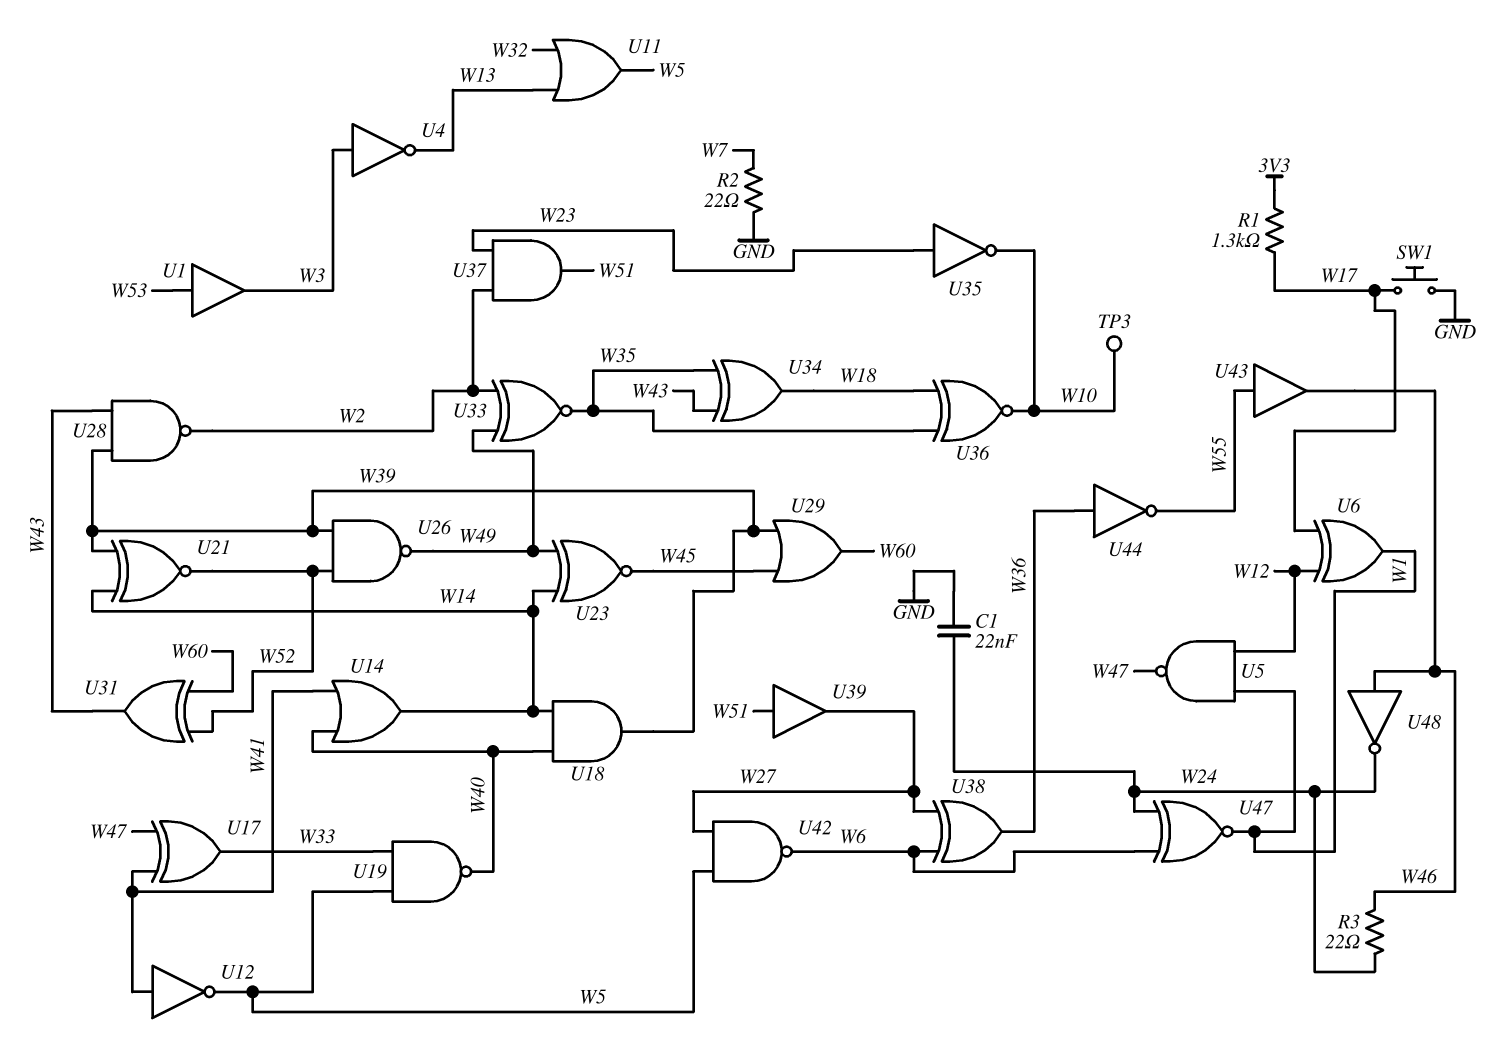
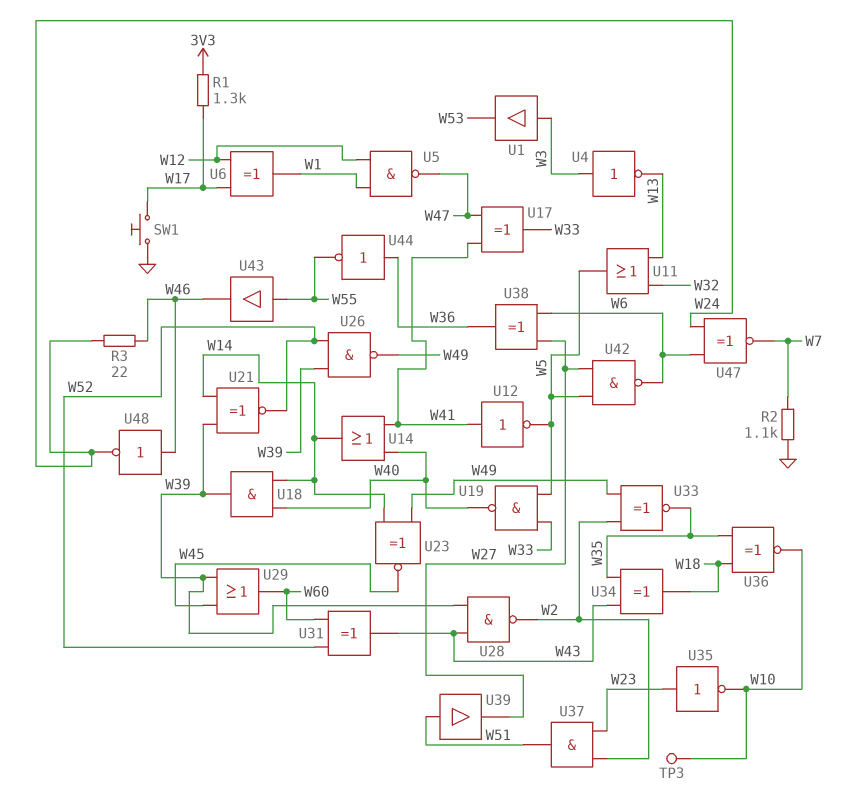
C1: 22nF (GND, W24) -> none
R2: 22 (GND, W7) -> 1.1k (GND, W7)
U1: buffer (in W53, out W3) -> buffer (in W3, out W53)
U47: XNOR (in W6, in W24, out W1) -> XNOR (in W6, in W24, out W7)

